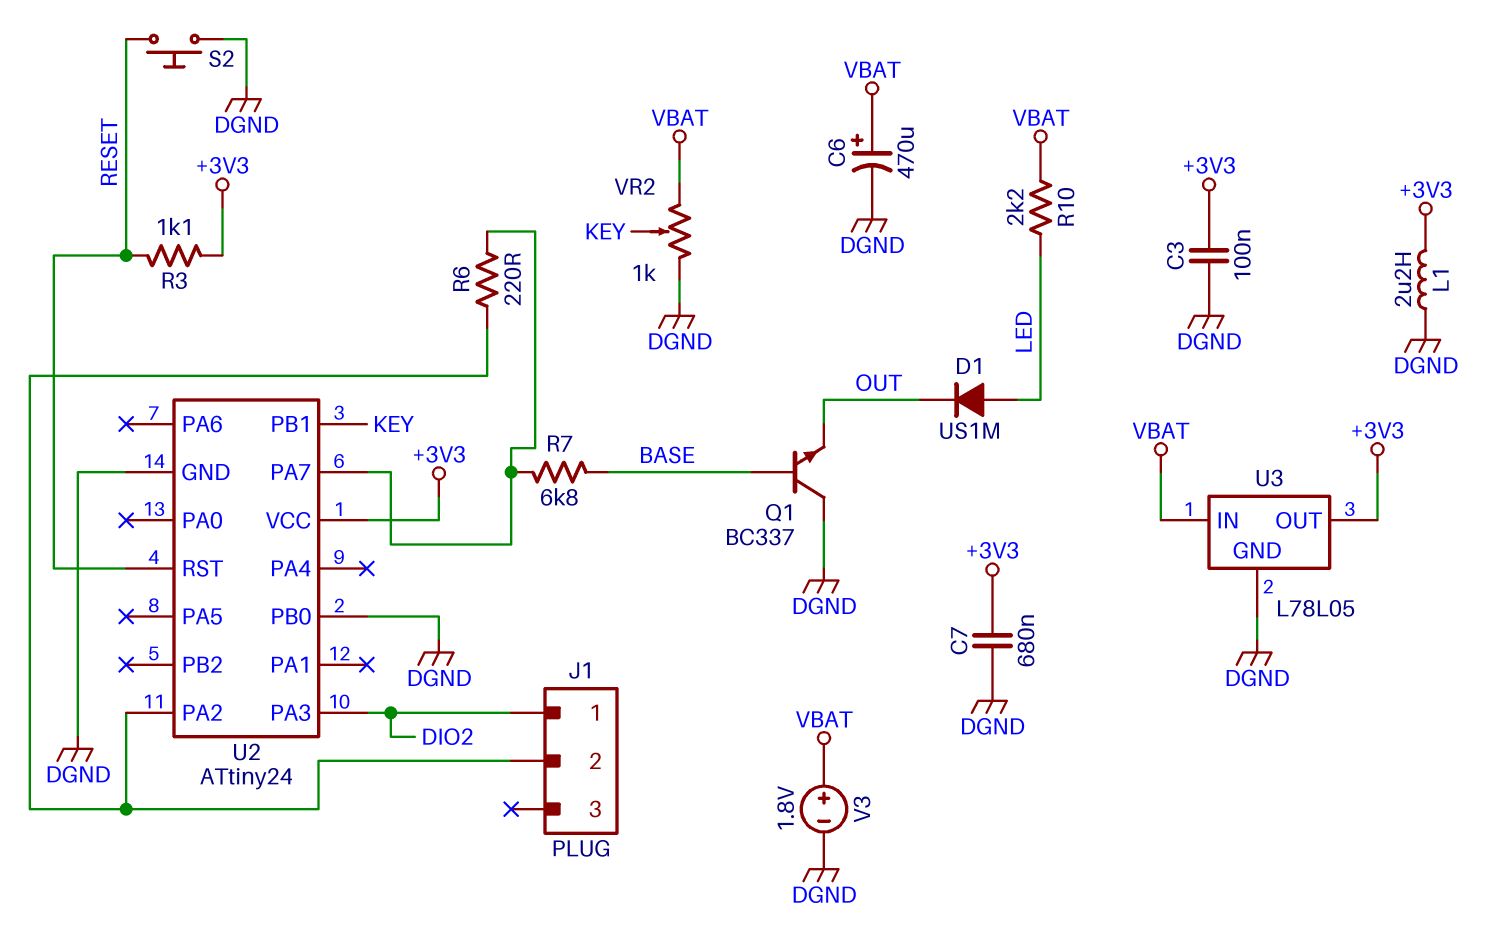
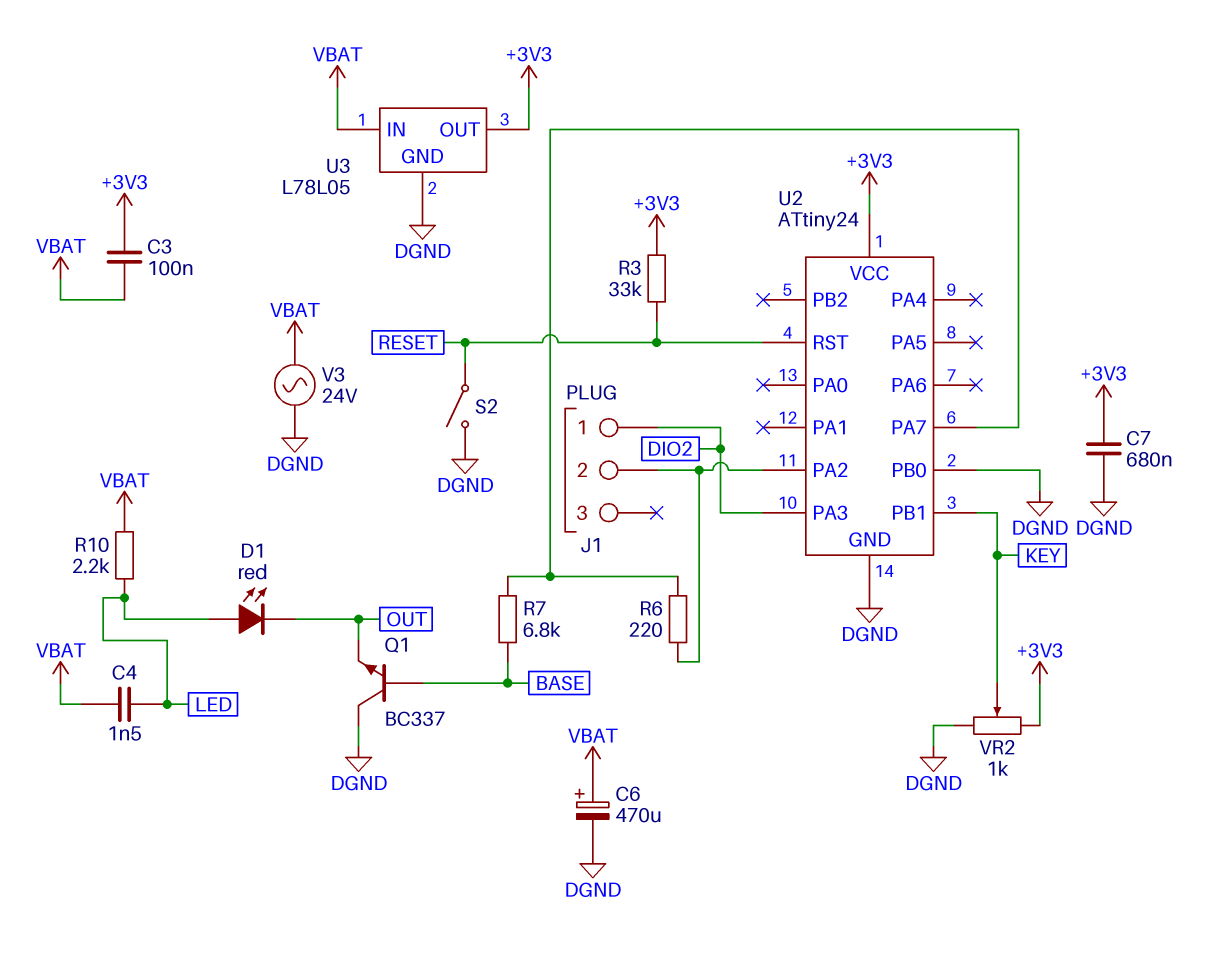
C3: 100nF (+3V3, DGND) -> 100nF (+3V3, VBAT)
C4: none -> 1.5nF (LED, VBAT)
D1: diode US1M (A LED, K OUT) -> LED red (A LED, K OUT)
L1: 2.2uH (+3V3, DGND) -> none
R3: 1.1k (+3V3, RESET) -> 33k (+3V3, RESET)
S2: button (DGND, RESET) -> switch (DGND, RESET)
V3: 1.8V (plus VBAT, minus DGND) -> AC 24V (DGND, VBAT)
VR2: 1k (DGND, VBAT, wiper KEY) -> 1k (+3V3, DGND, wiper KEY)

